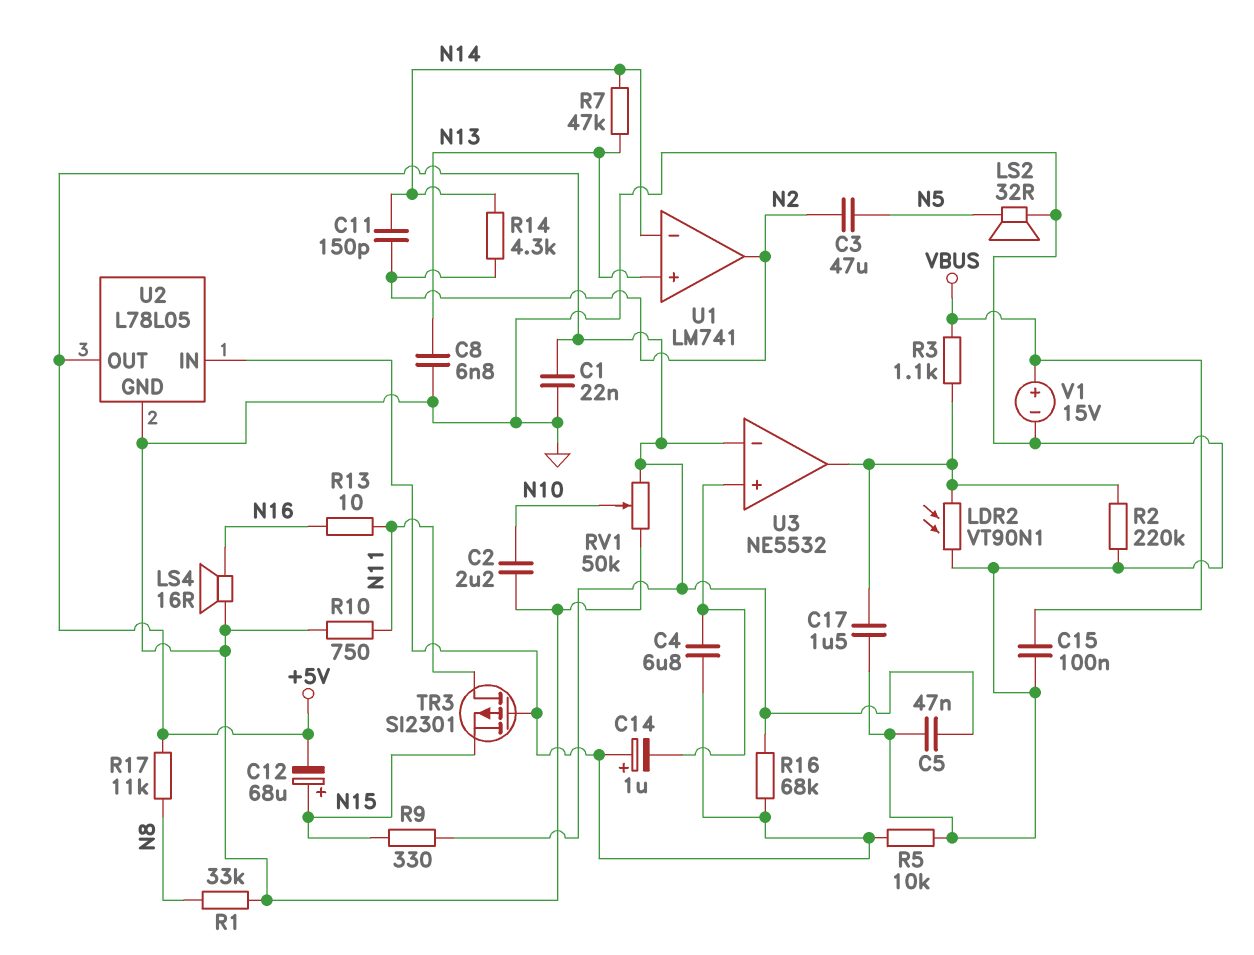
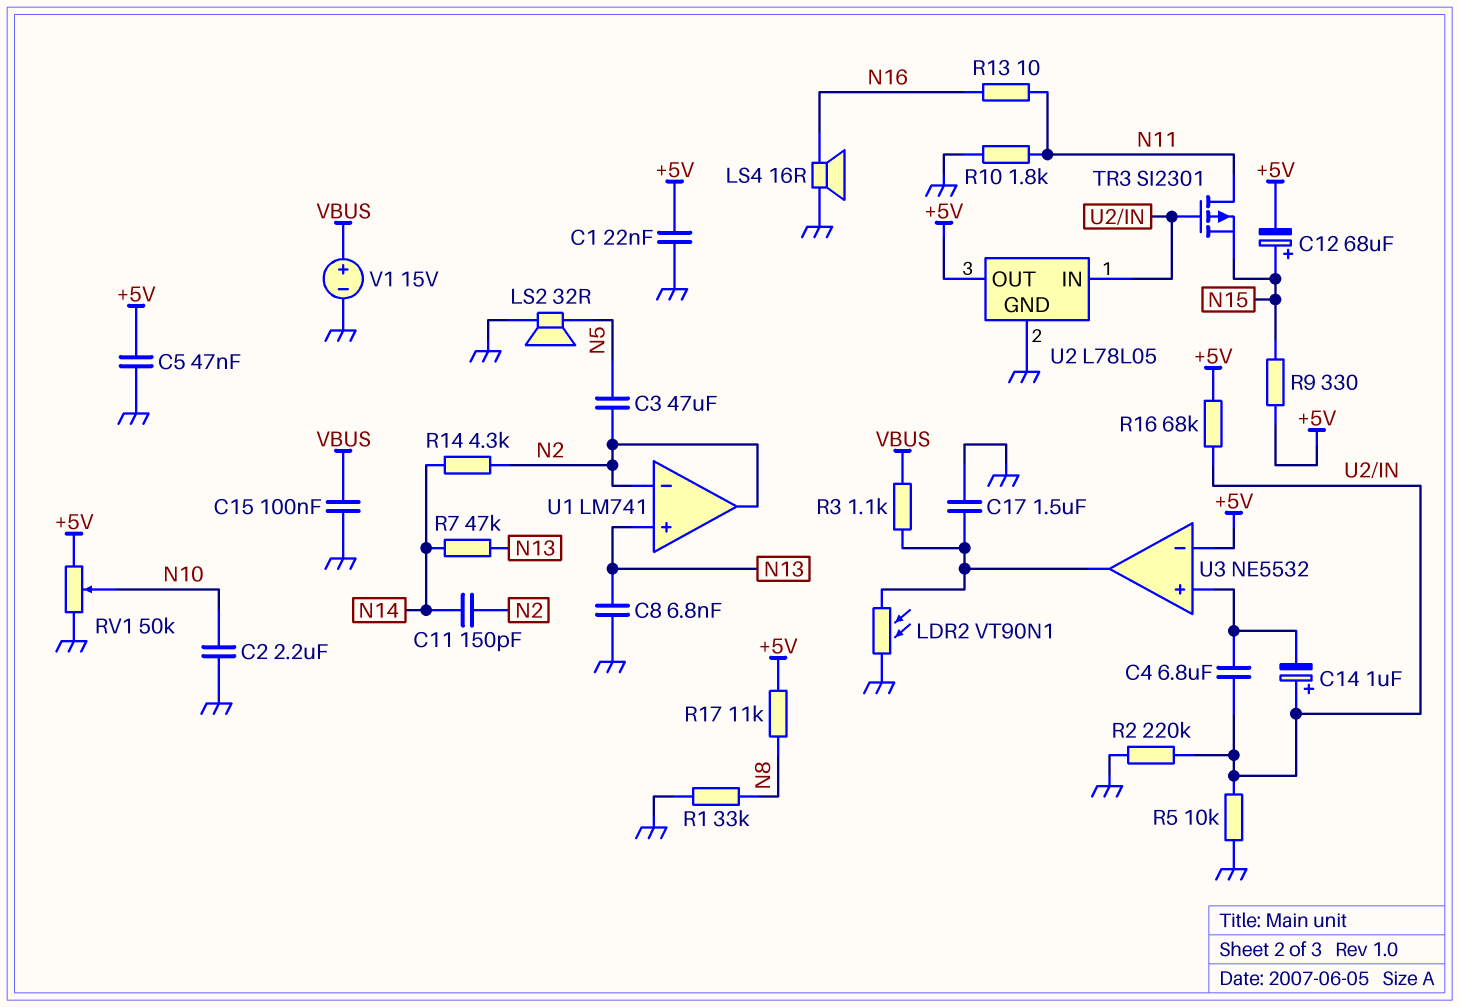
R2: 220k (GND, U3/out) -> 220k (GND, U2/IN)
R10: 750 (GND, N11) -> 1.8k (GND, N11)
U1 pin in-: N14 -> N2

